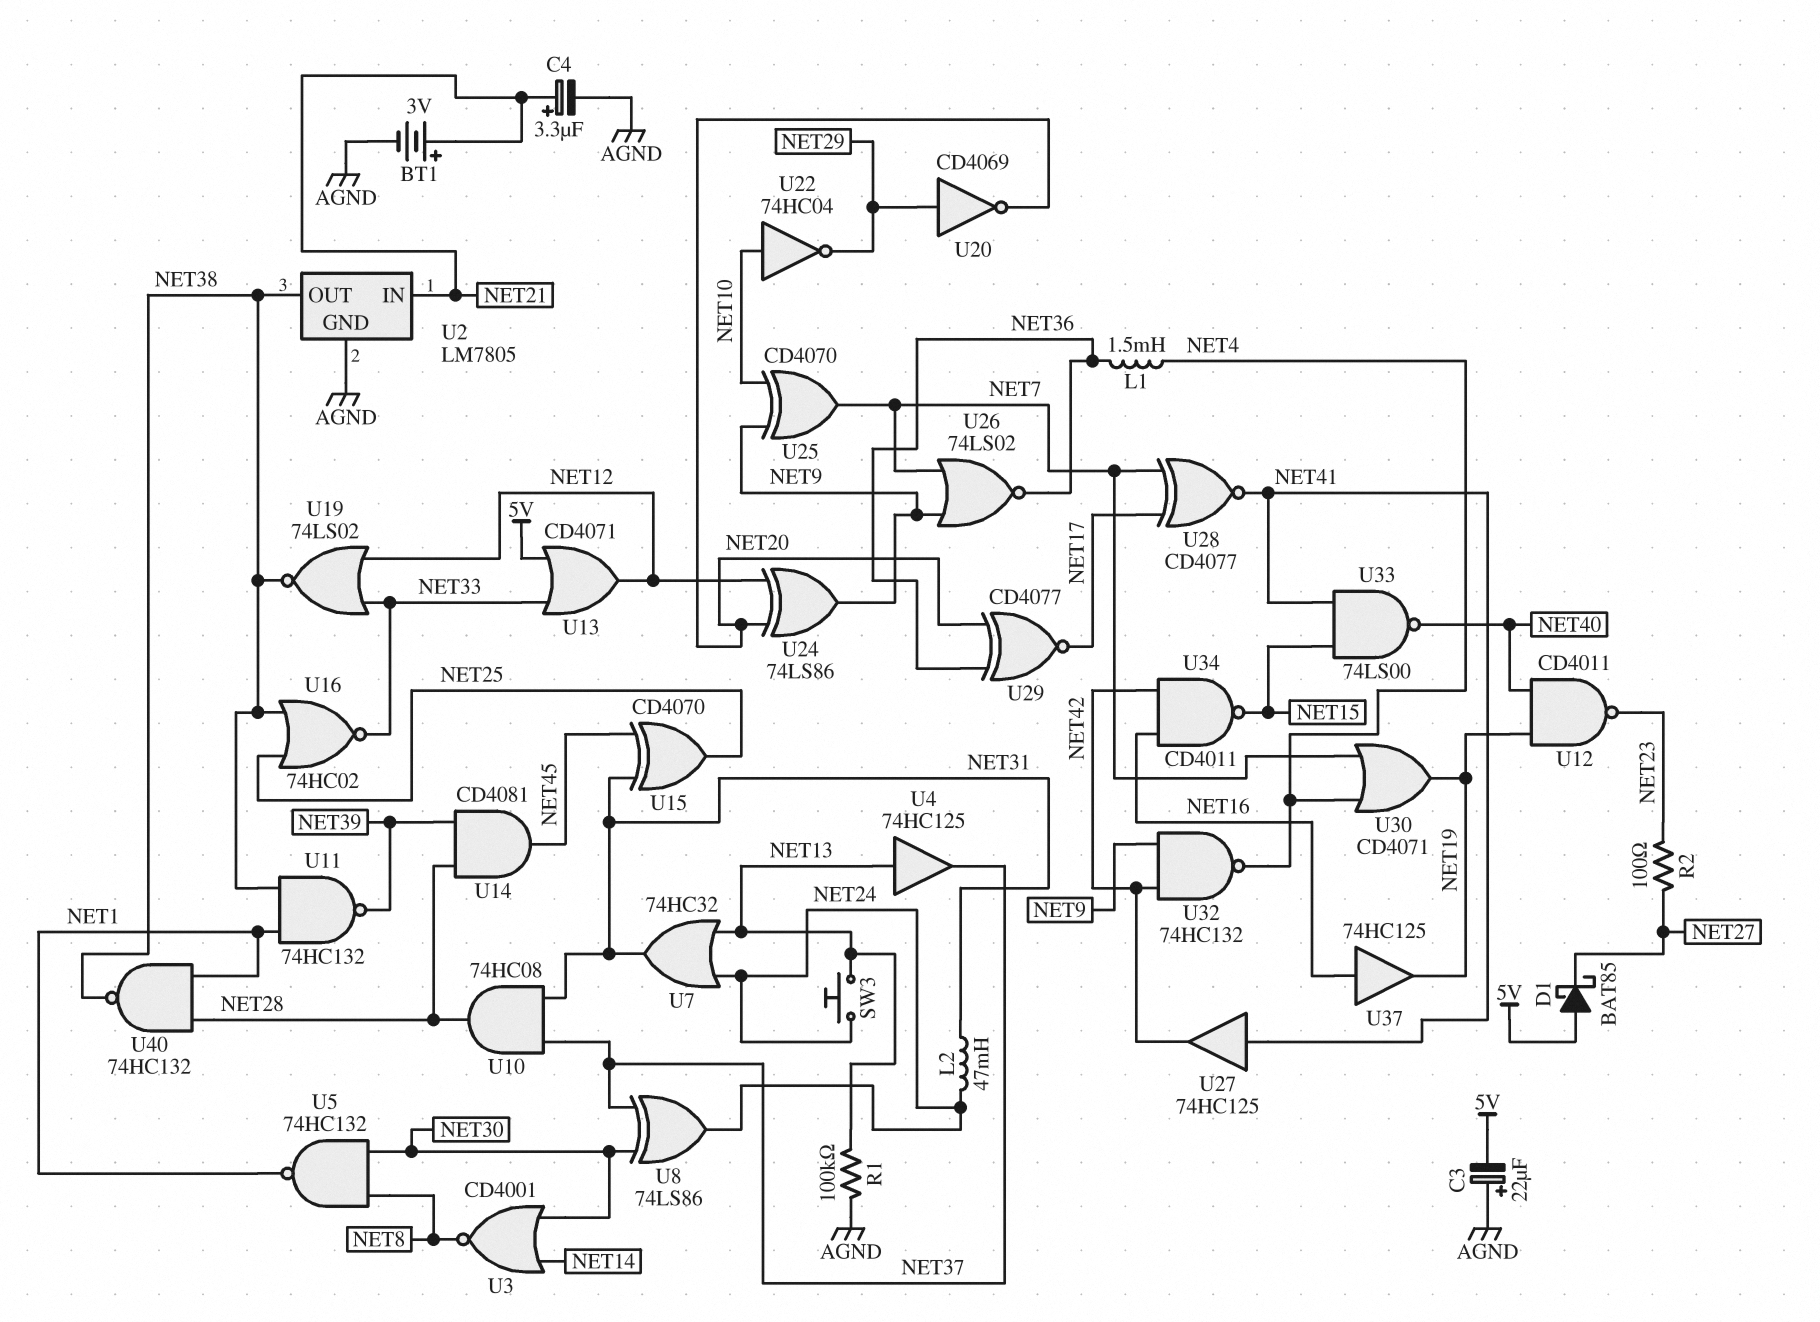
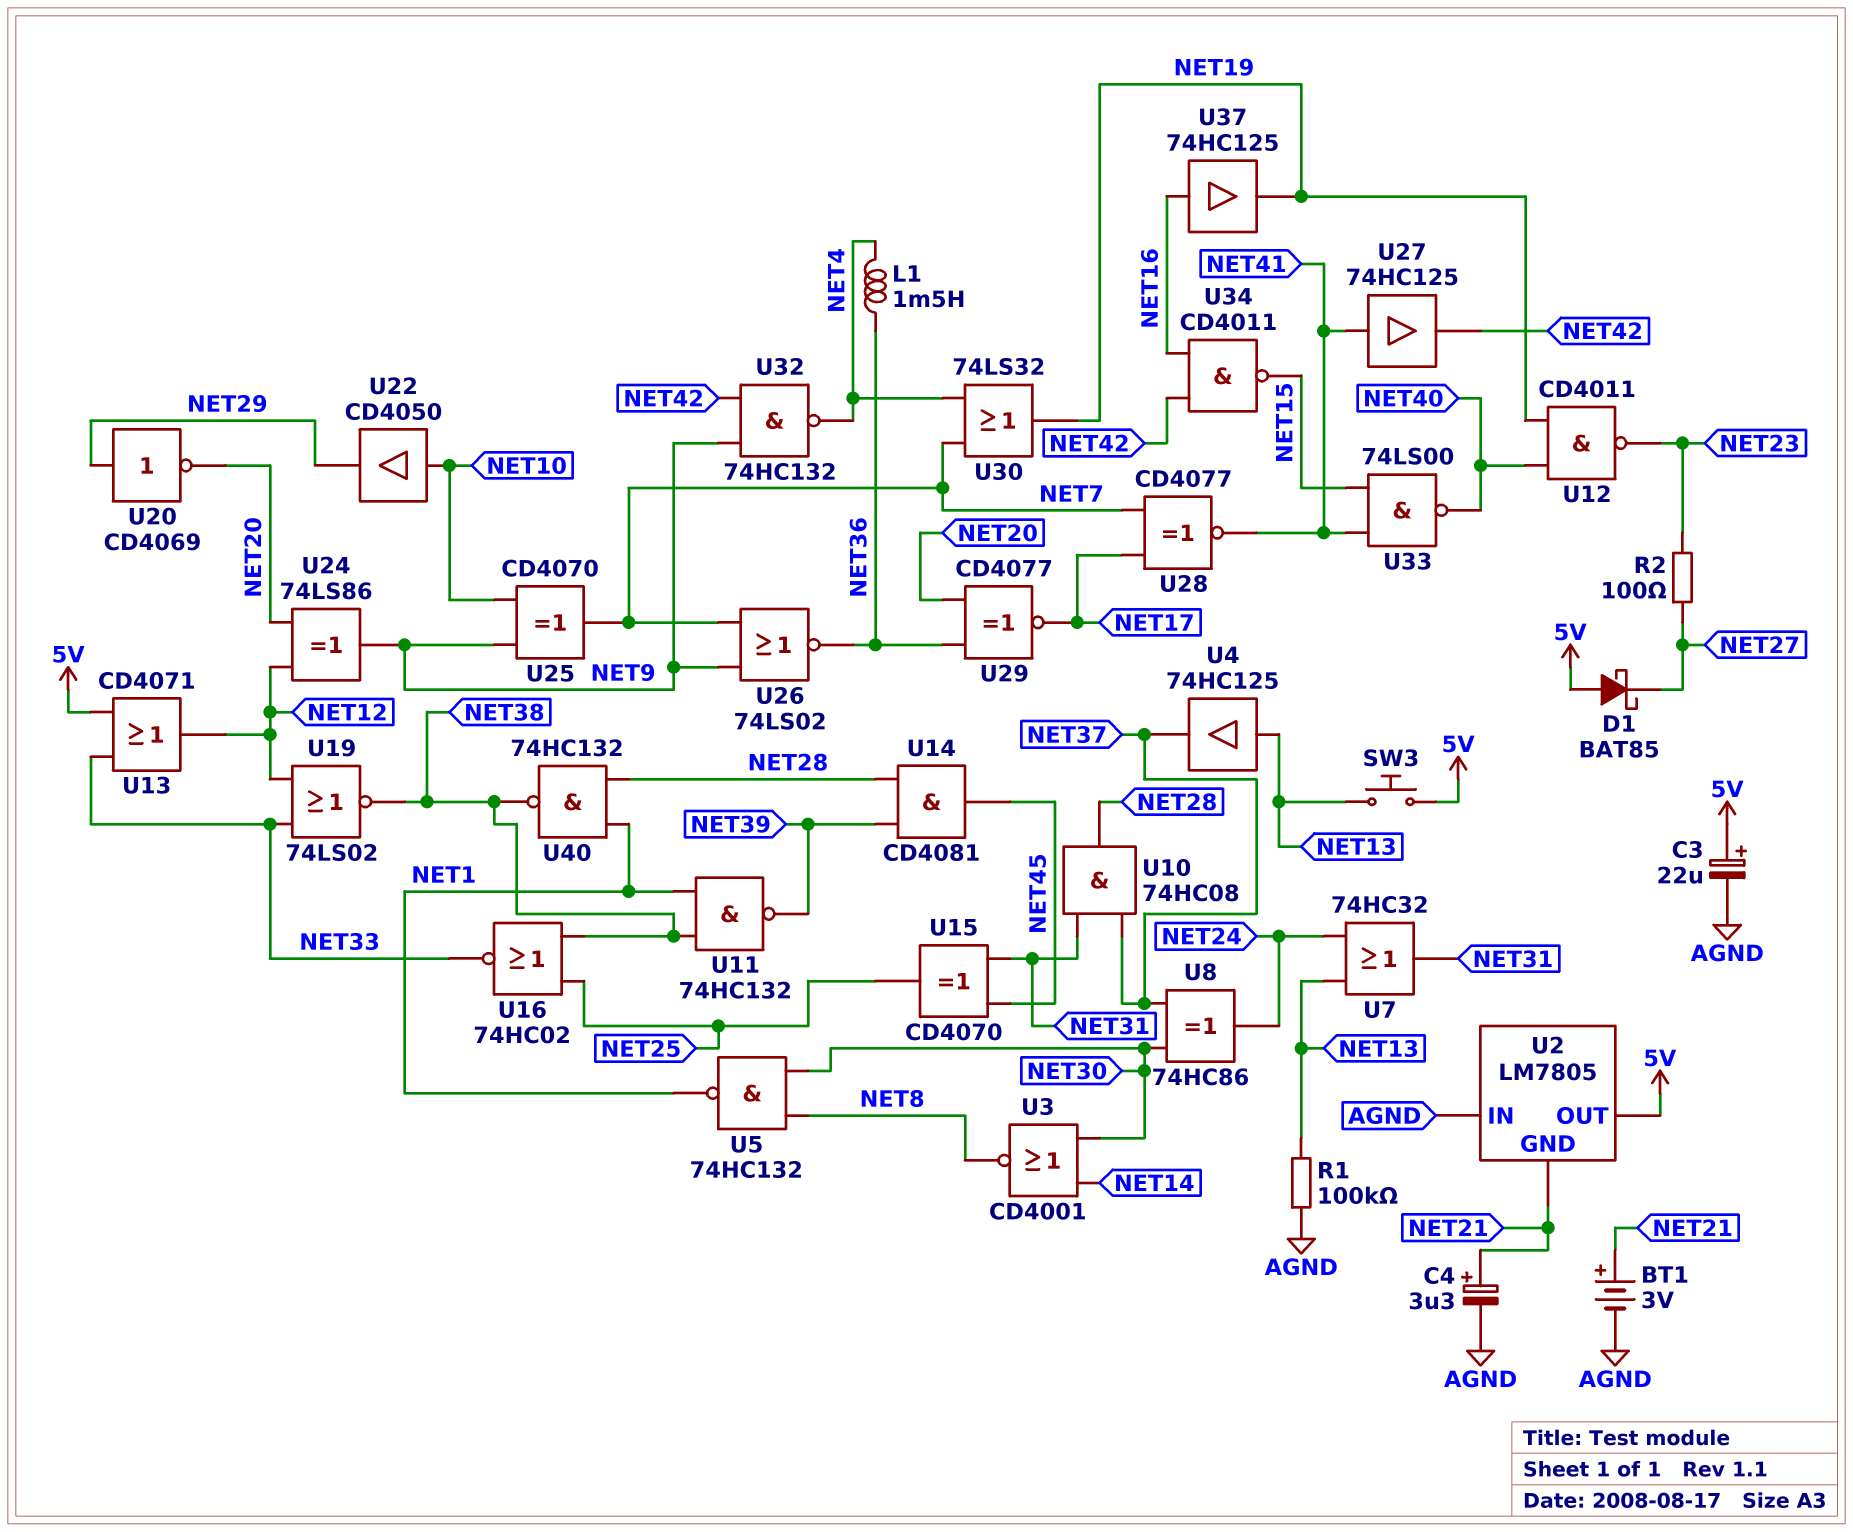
C3: 22uF (plus AGND, minus 5V) -> 22uF (plus 5V, minus AGND)
L2: 47mH (NET24, NET31) -> none
SW3: button (NET13, NET24) -> button (5V, NET13)
U2 pin GND: AGND -> NET21
U2 pin IN: NET21 -> AGND
U2 pin OUT: NET38 -> 5V
U8: XOR 74LS86 (in NET30, in NET37, out NET24) -> XOR 74HC86 (in NET30, in NET37, out NET24)
U22: NOT 74HC04 (in NET10, out NET29) -> buffer CD4050 (in NET10, out NET29)
U30: OR CD4071 (in NET4, in NET7, out NET19) -> OR 74LS32 (in NET4, in NET7, out NET19)

